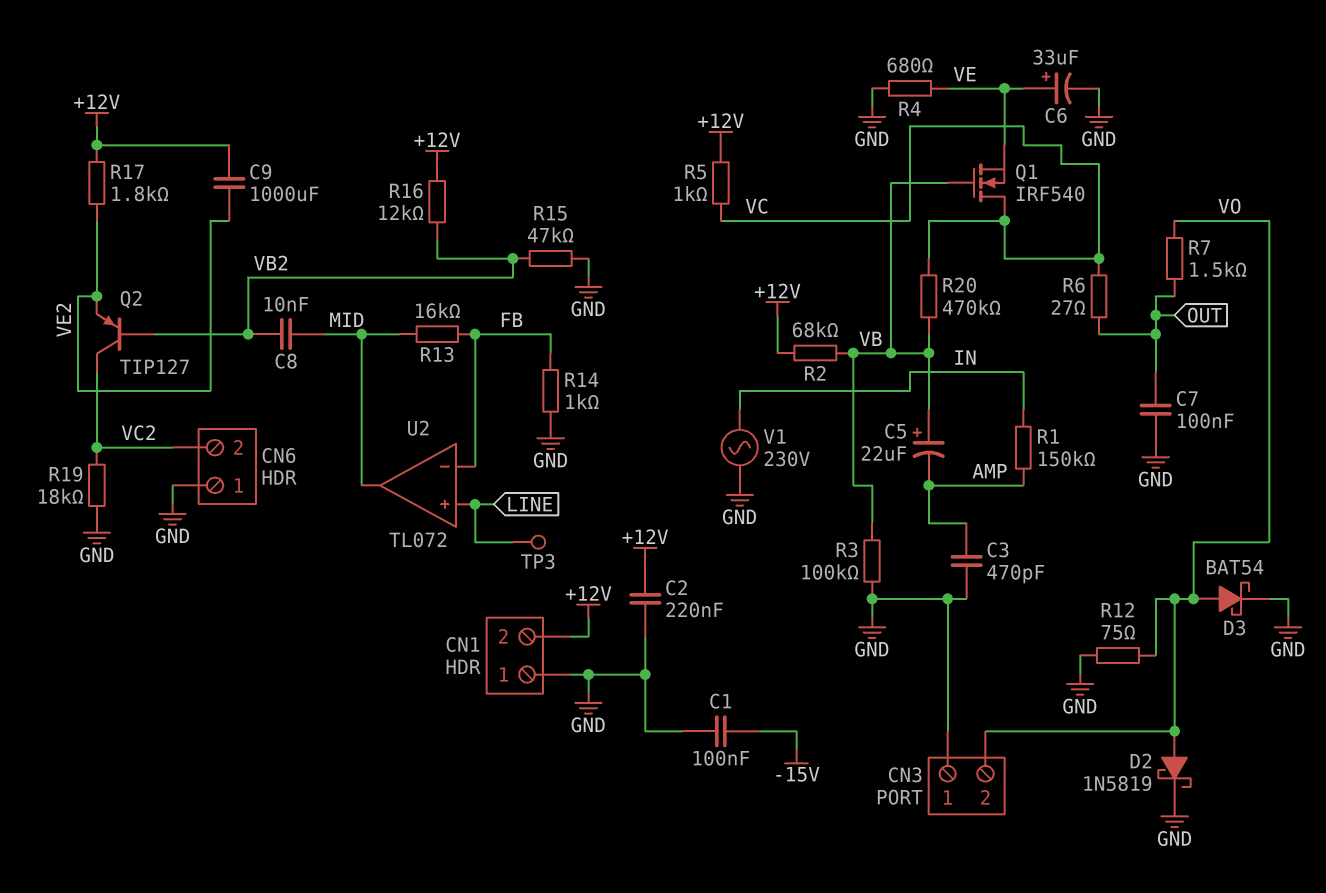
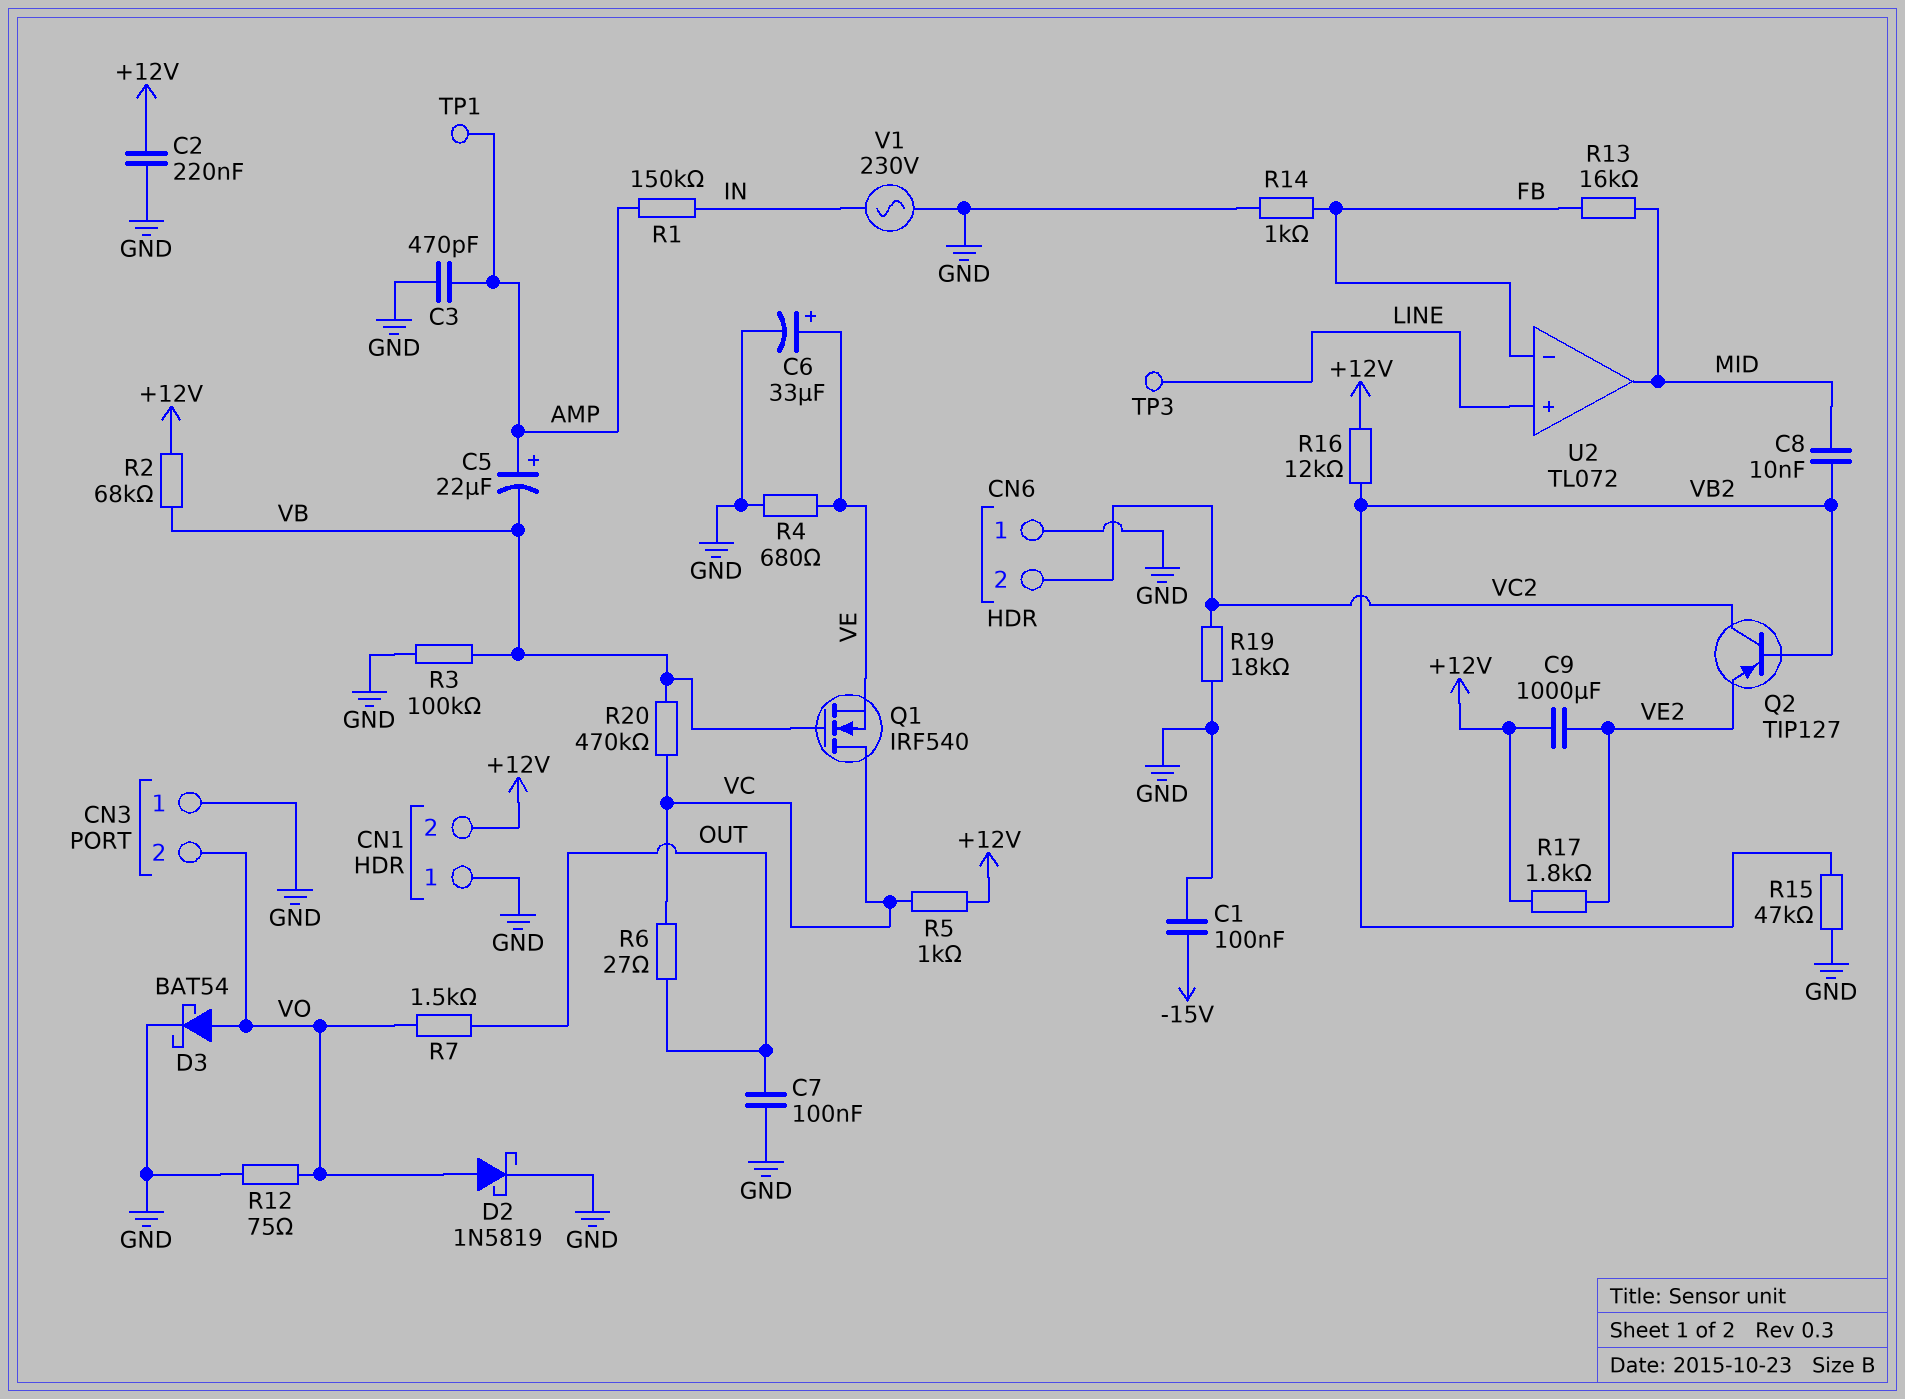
C5: 22uF (plus VB, minus AMP) -> 22uF (plus AMP, minus VB)
TP1: none -> test point (AMP)

